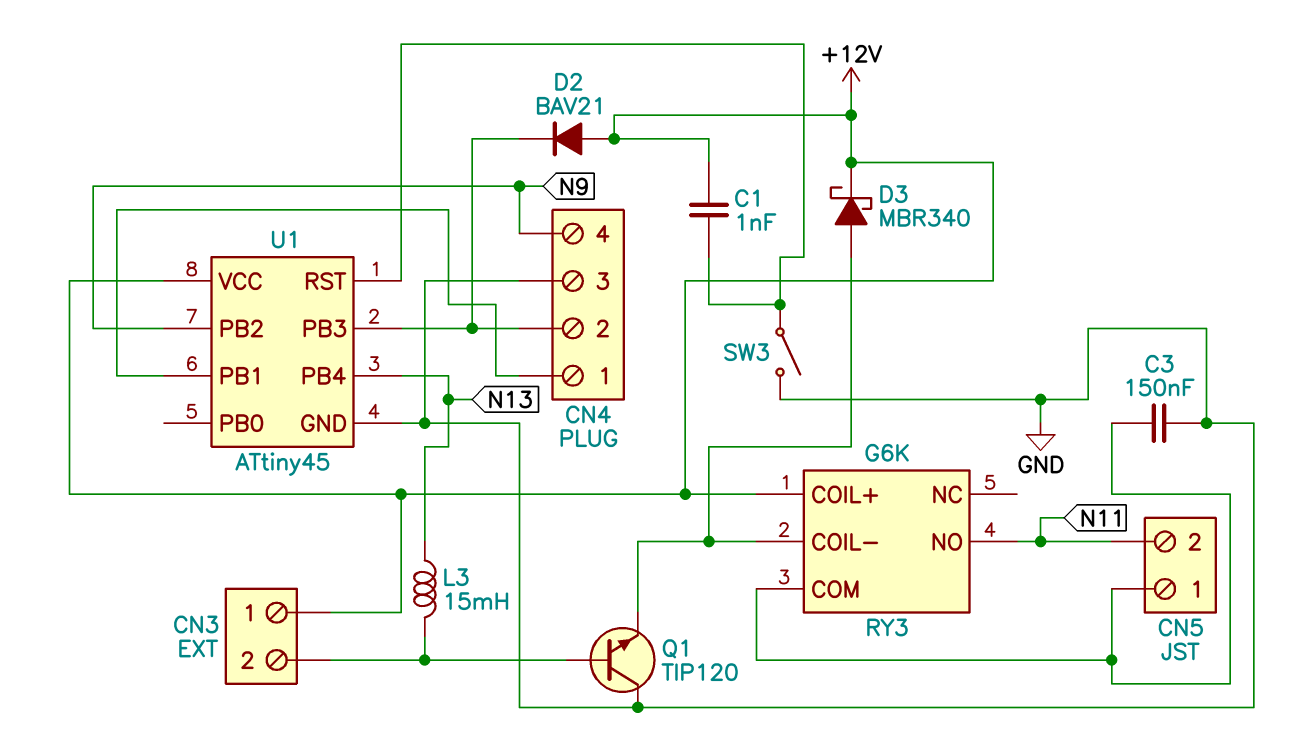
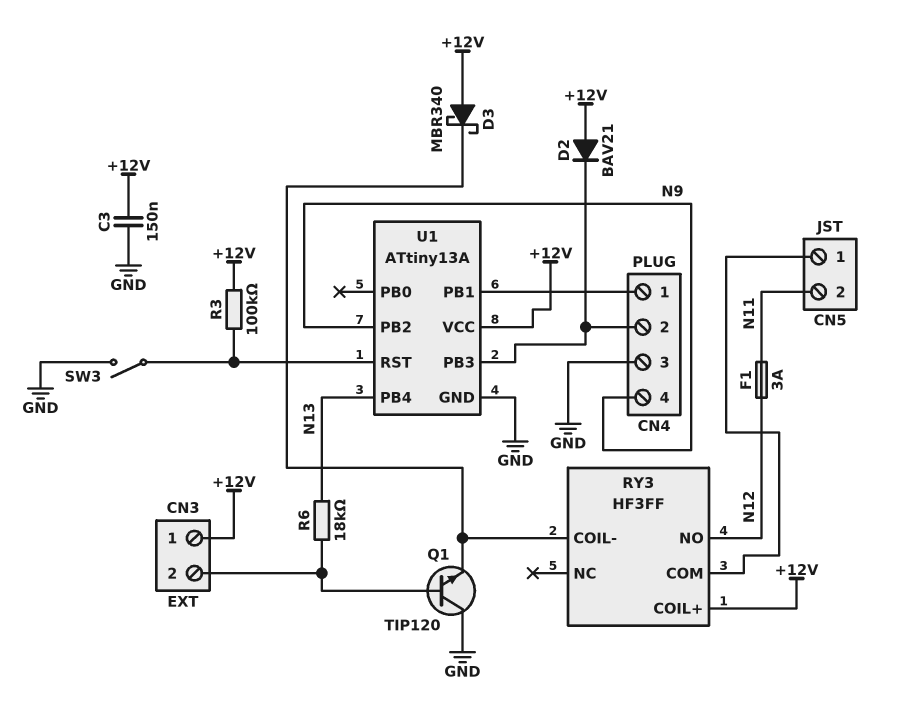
C1: 1nF (+12V, U1/RST) -> none
C3: 150nF (CN5/1, GND) -> 150nF (+12V, GND)
D3: schottky MBR340 (A RY3/COIL-, K +12V) -> schottky MBR340 (A +12V, K RY3/COIL-)
F1: none -> 3A (N11, N12)
L3: 15mH (CN3/2, N13) -> none
R3: none -> 100k (+12V, U1/RST)
R6: none -> 18k (CN3/2, N13)
RY3: G6K -> HF3FF
RY3 pin NO: N11 -> N12
U1: ATtiny45 -> ATtiny13A

